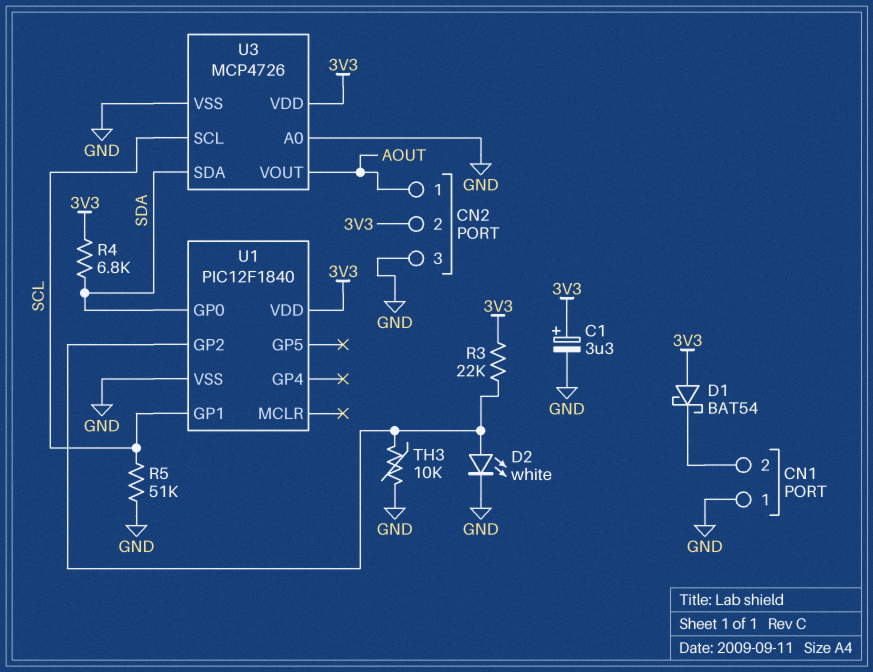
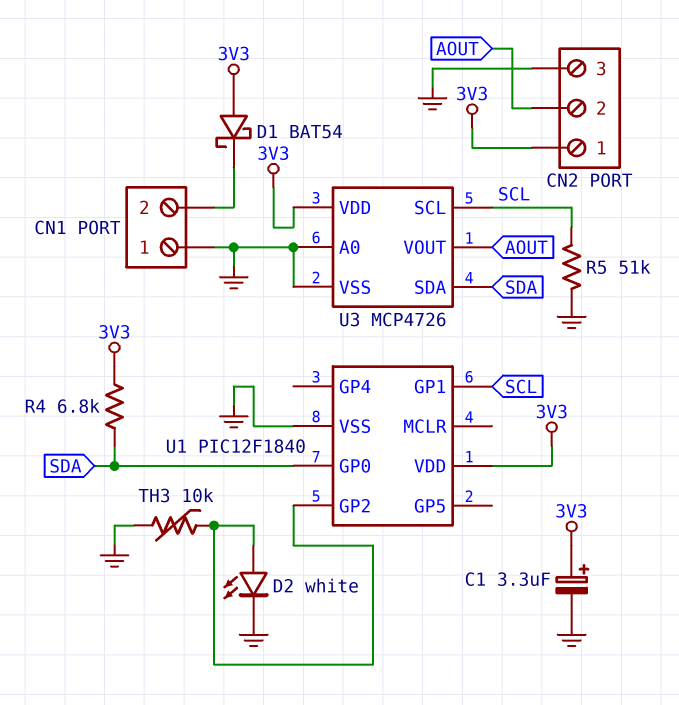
CN2 pin 1: AOUT -> 3V3
CN2 pin 2: 3V3 -> AOUT
R3: 22k (3V3, U1/GP2) -> none

